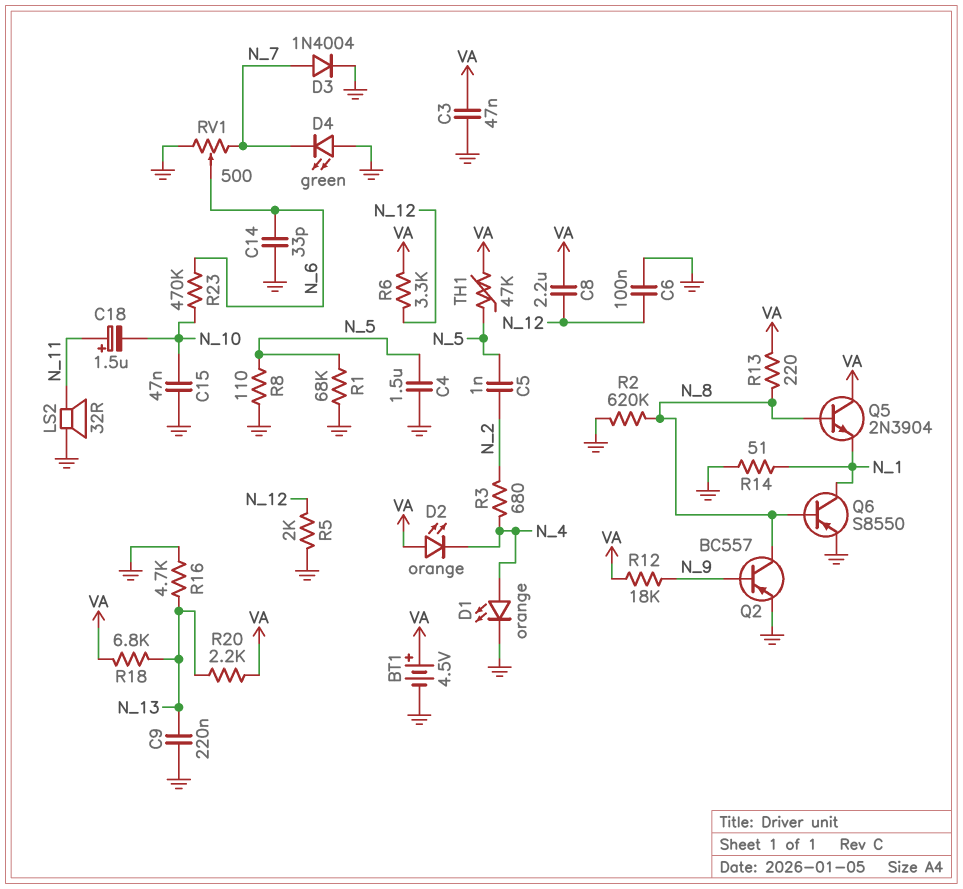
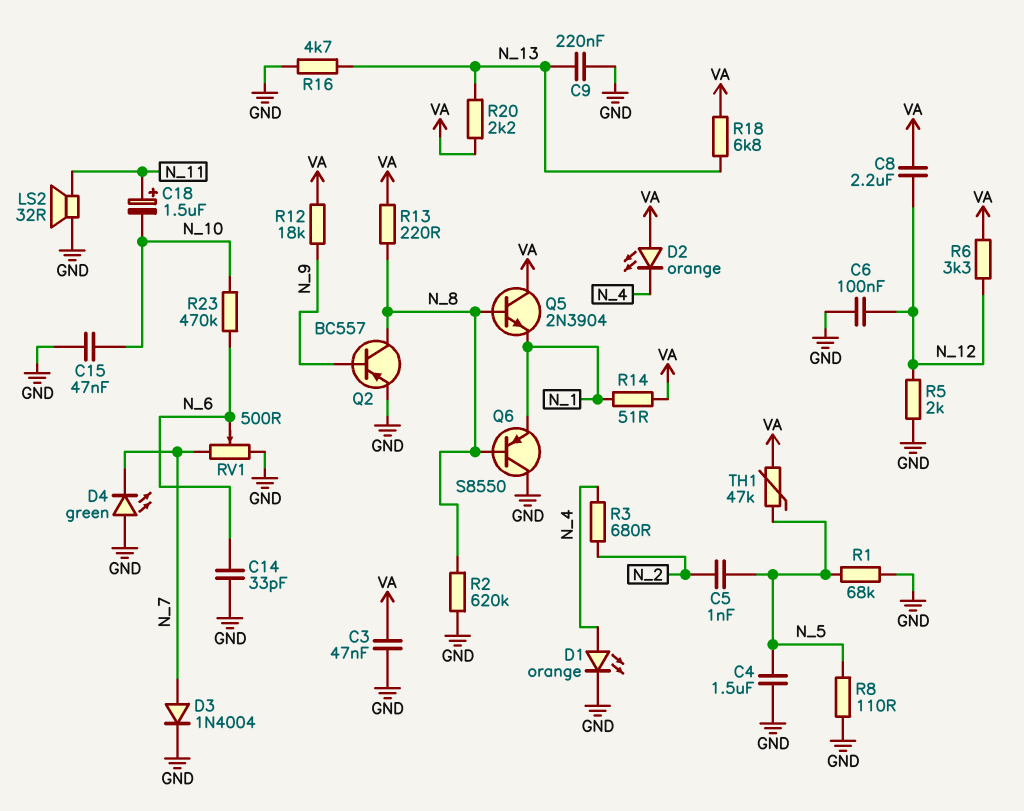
BT1: 4.5V (plus VA, minus GND) -> none
Q6: PNP S8550 (B N_8, C N_1, E GND) -> PNP S8550 (B N_8, C GND, E N_1)
R14: 51 (GND, N_1) -> 51 (N_1, VA)

